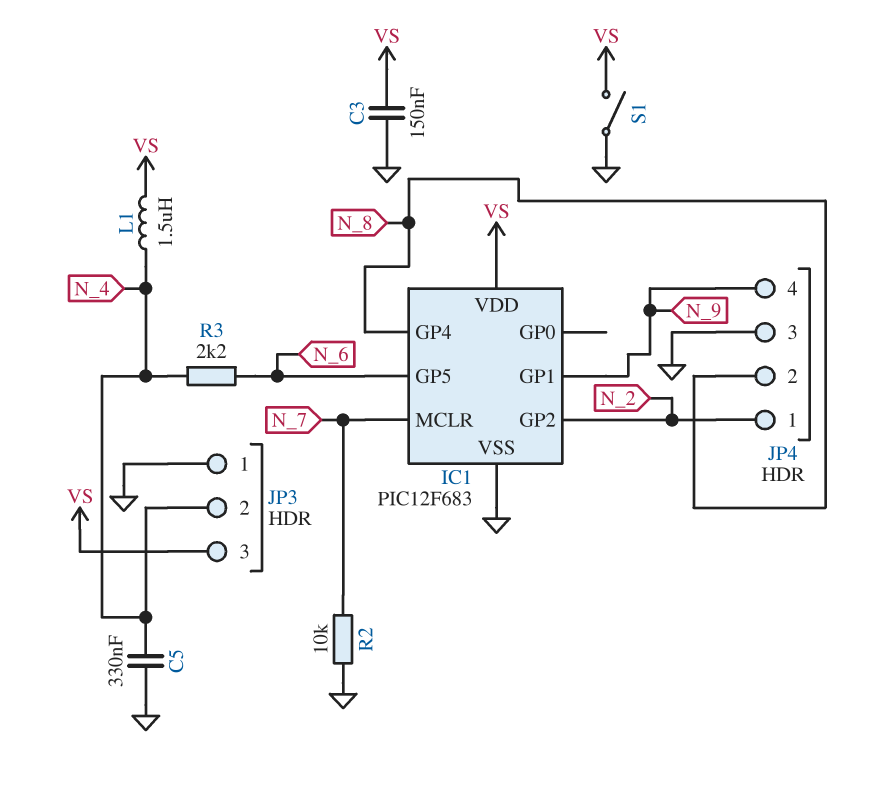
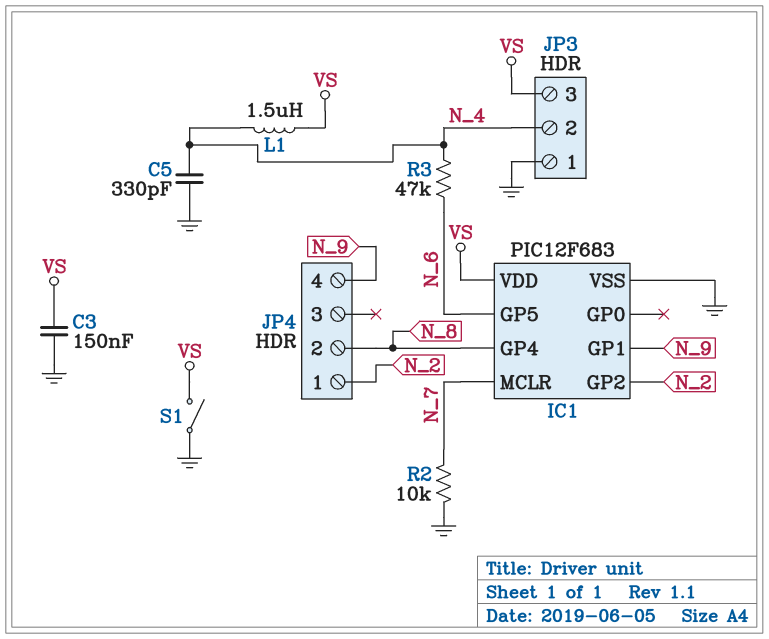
C5: 330nF (GND, N_4) -> 330pF (GND, N_4)
JP4 pin 3: GND -> none
R3: 2.2k (N_4, N_6) -> 47k (N_4, N_6)

